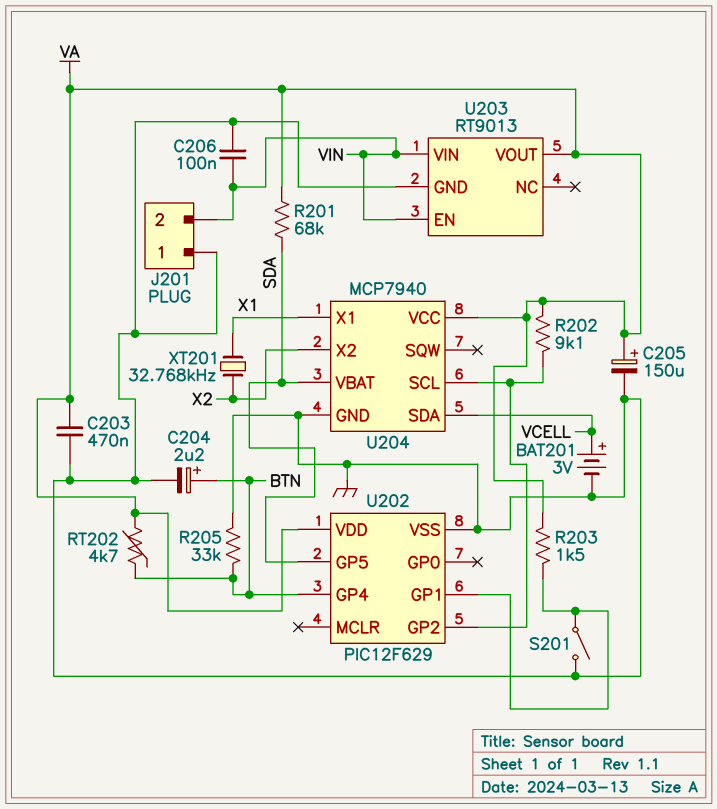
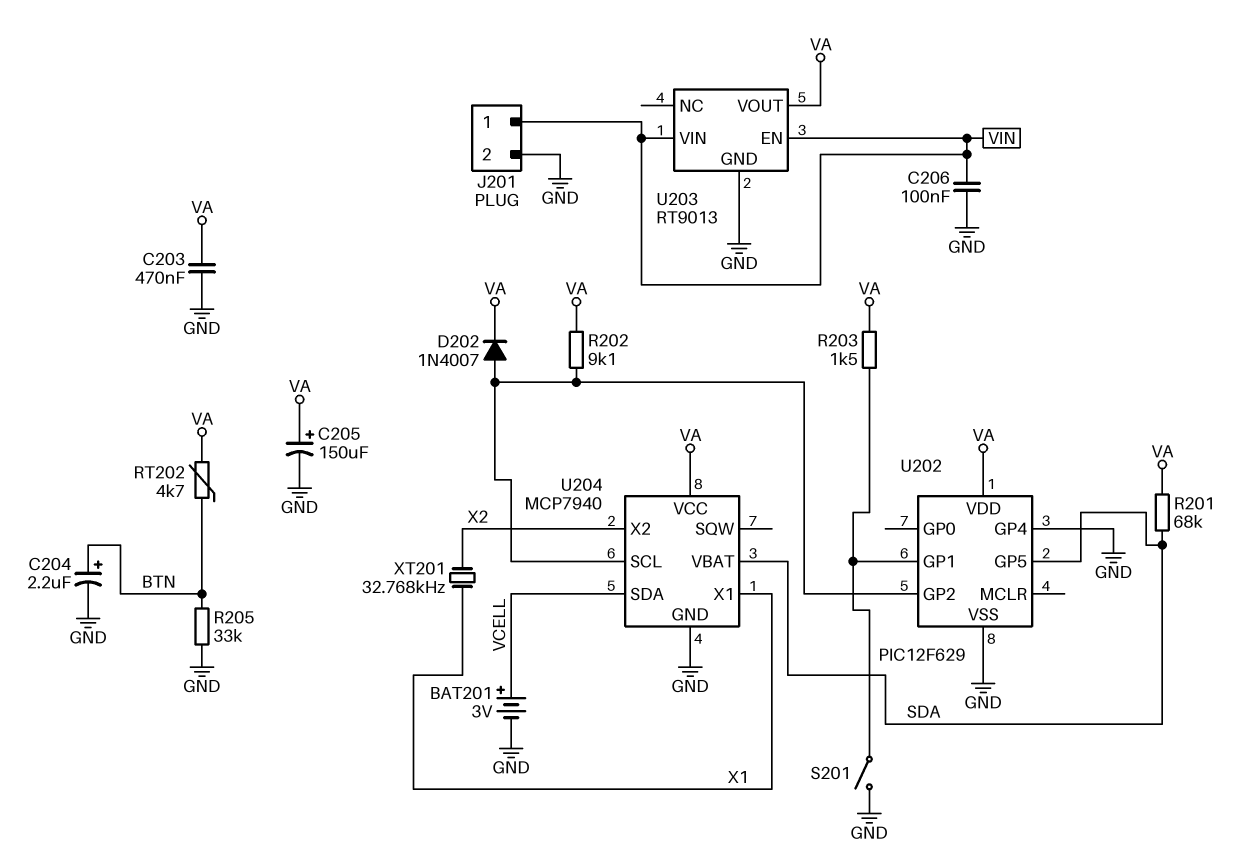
D202: none -> diode 1N4007 (A U202/GP2, K VA)
J201 pin 1: GND -> VIN
J201 pin 2: VIN -> GND
U202 pin GP4: BTN -> GND

